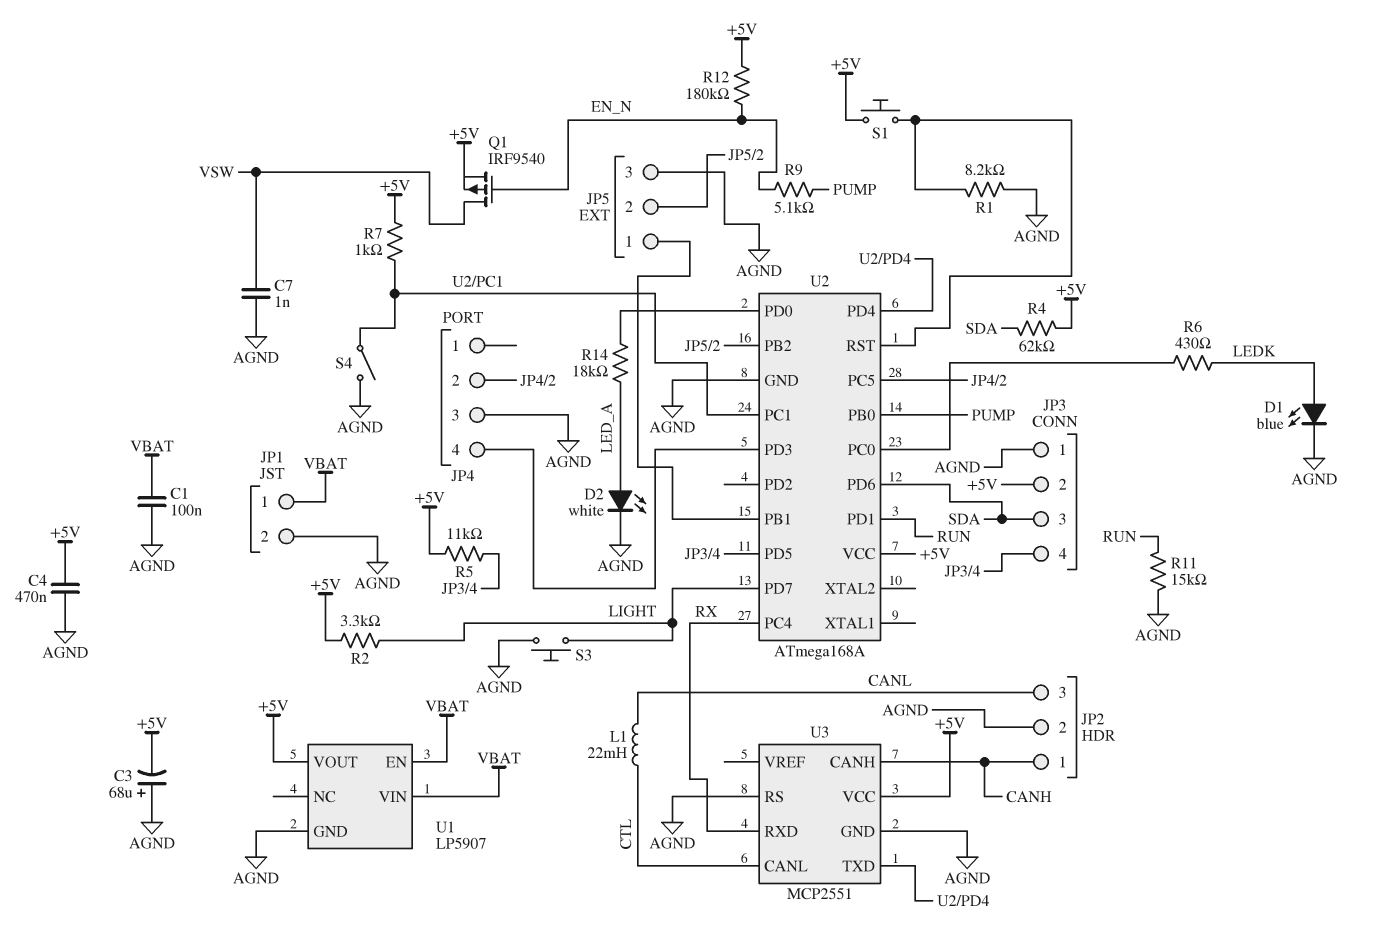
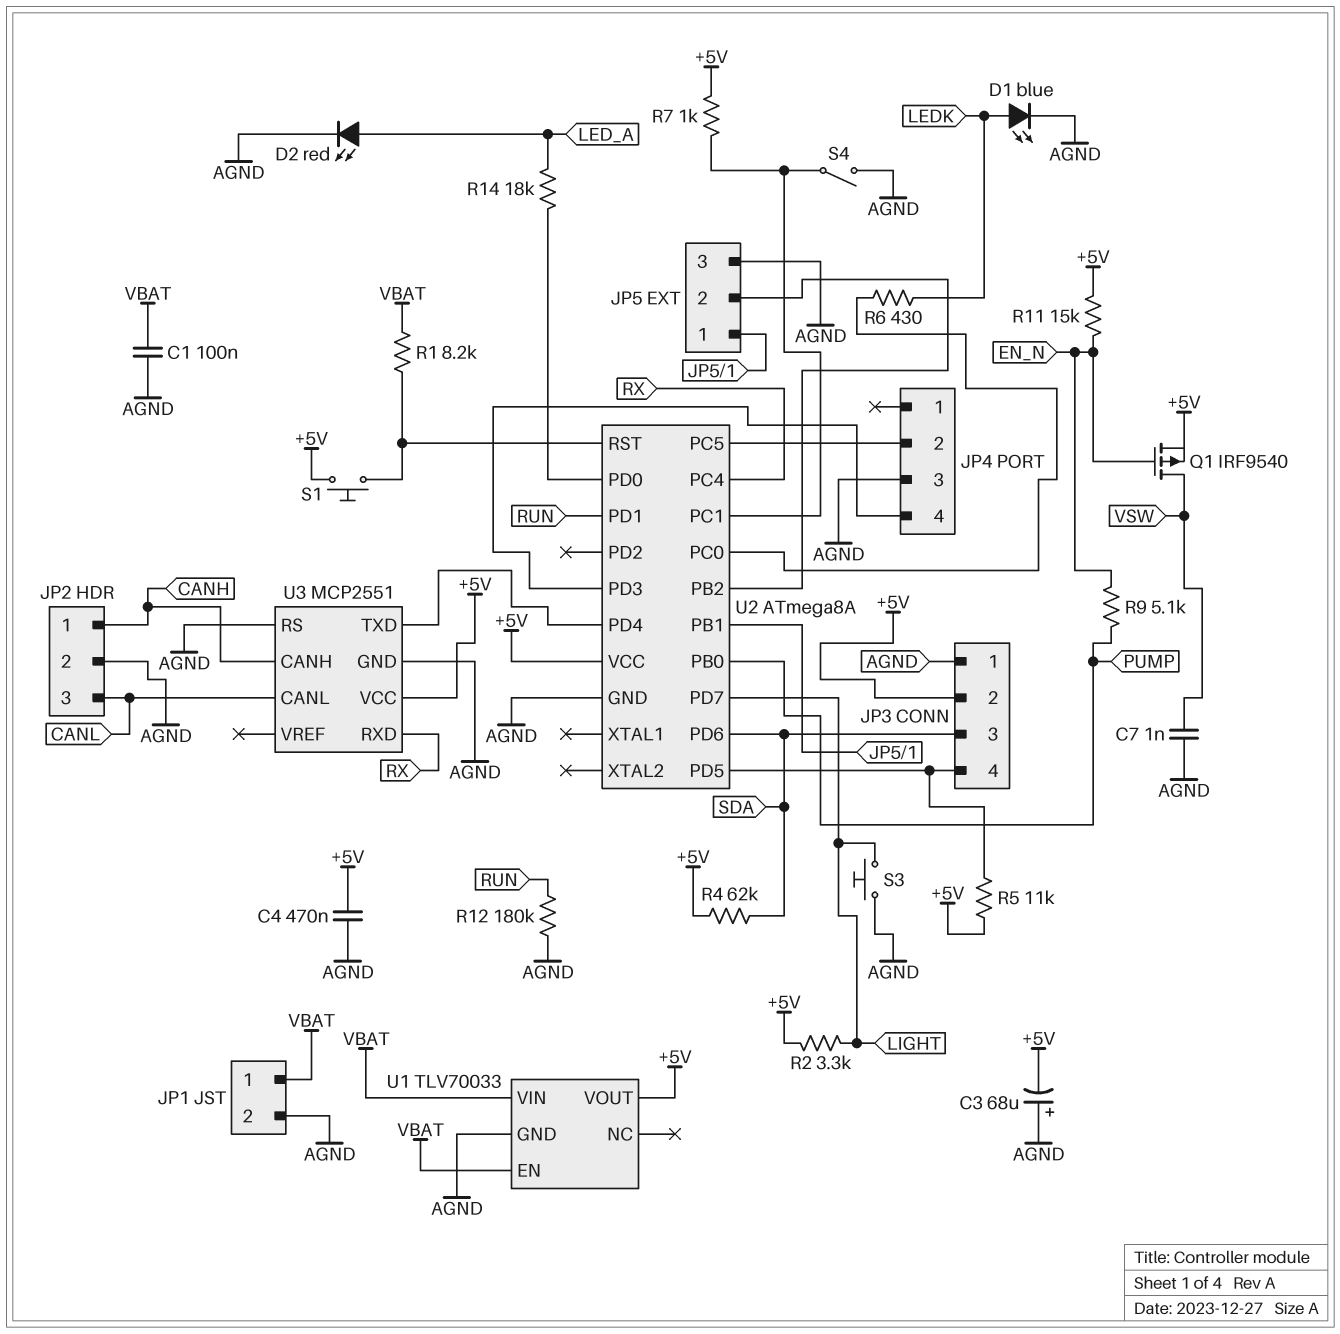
D2: LED white (A LED_A, K AGND) -> LED red (A LED_A, K AGND)
L1: 22mH (CANL, CTL) -> none
R1: 8.2k (AGND, U2/RST) -> 8.2k (U2/RST, VBAT)
R11: 15k (AGND, RUN) -> 15k (+5V, EN_N)
R12: 180k (+5V, EN_N) -> 180k (AGND, RUN)
U1: LP5907 -> TLV70033
U2: ATmega168A -> ATmega8A
U3 pin CANL: CTL -> CANL

